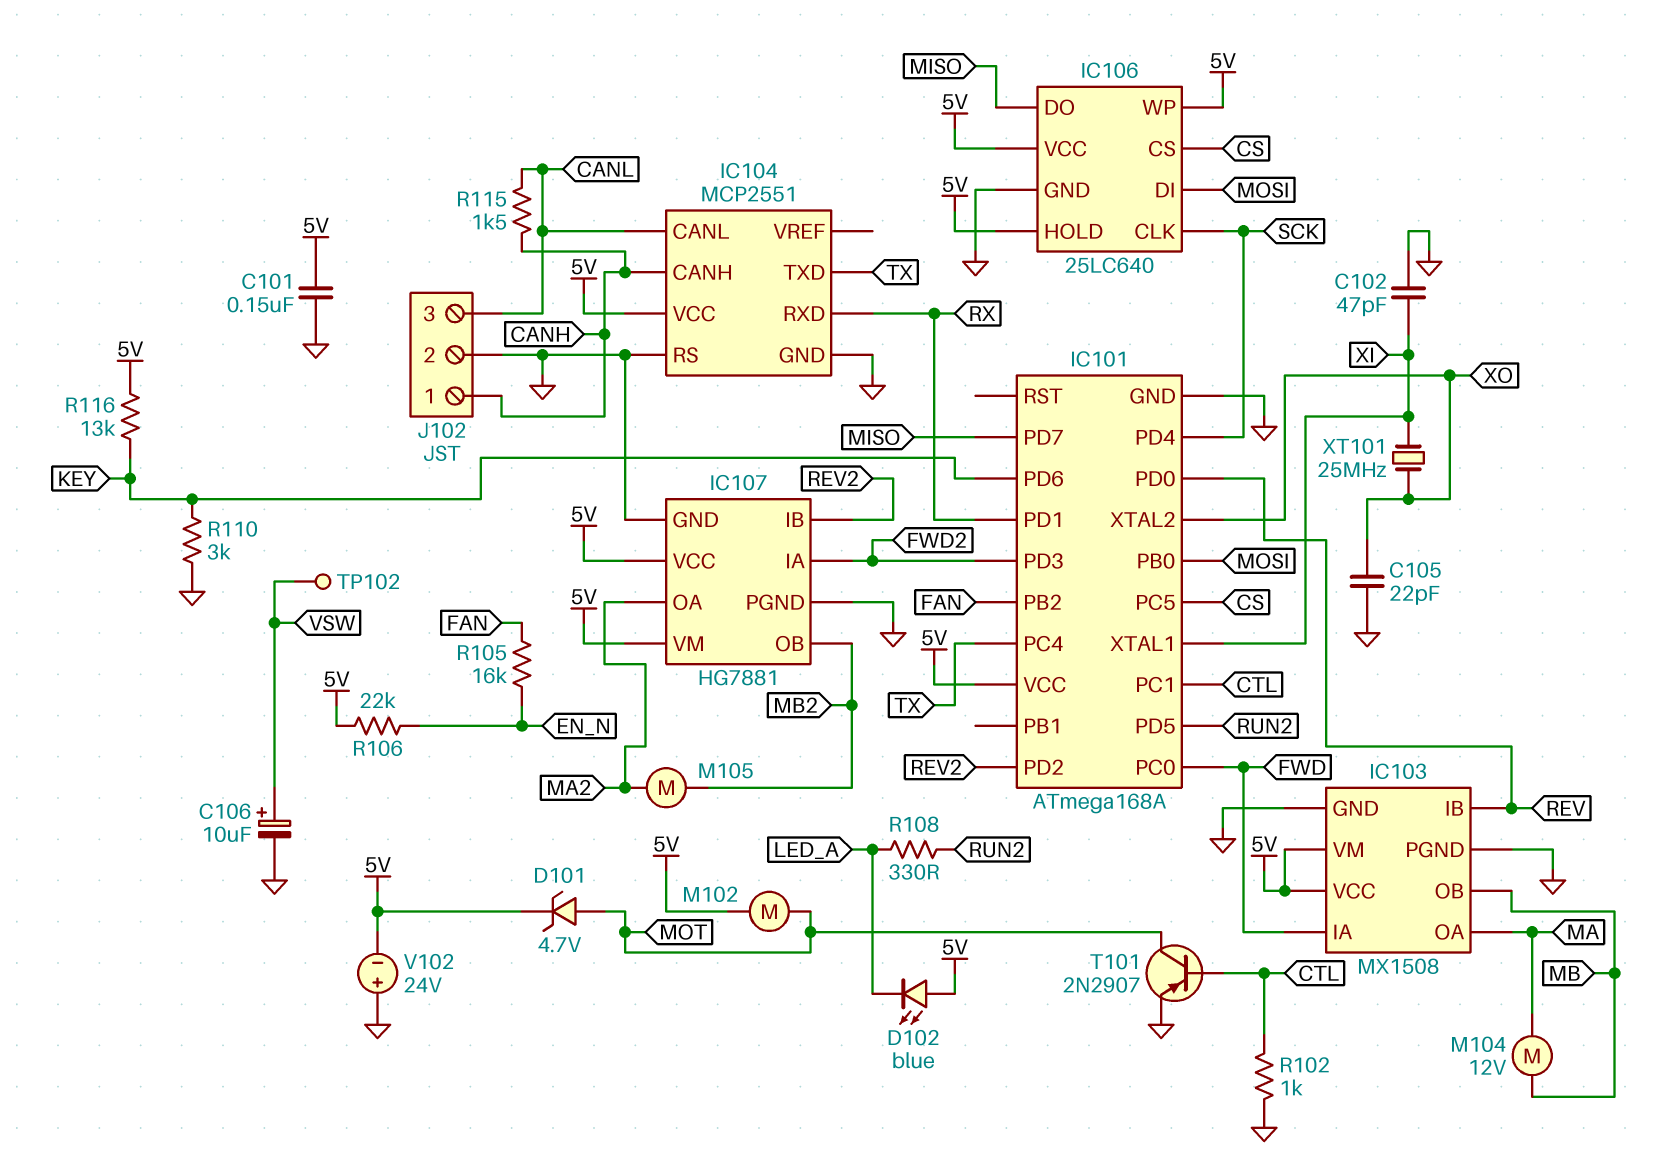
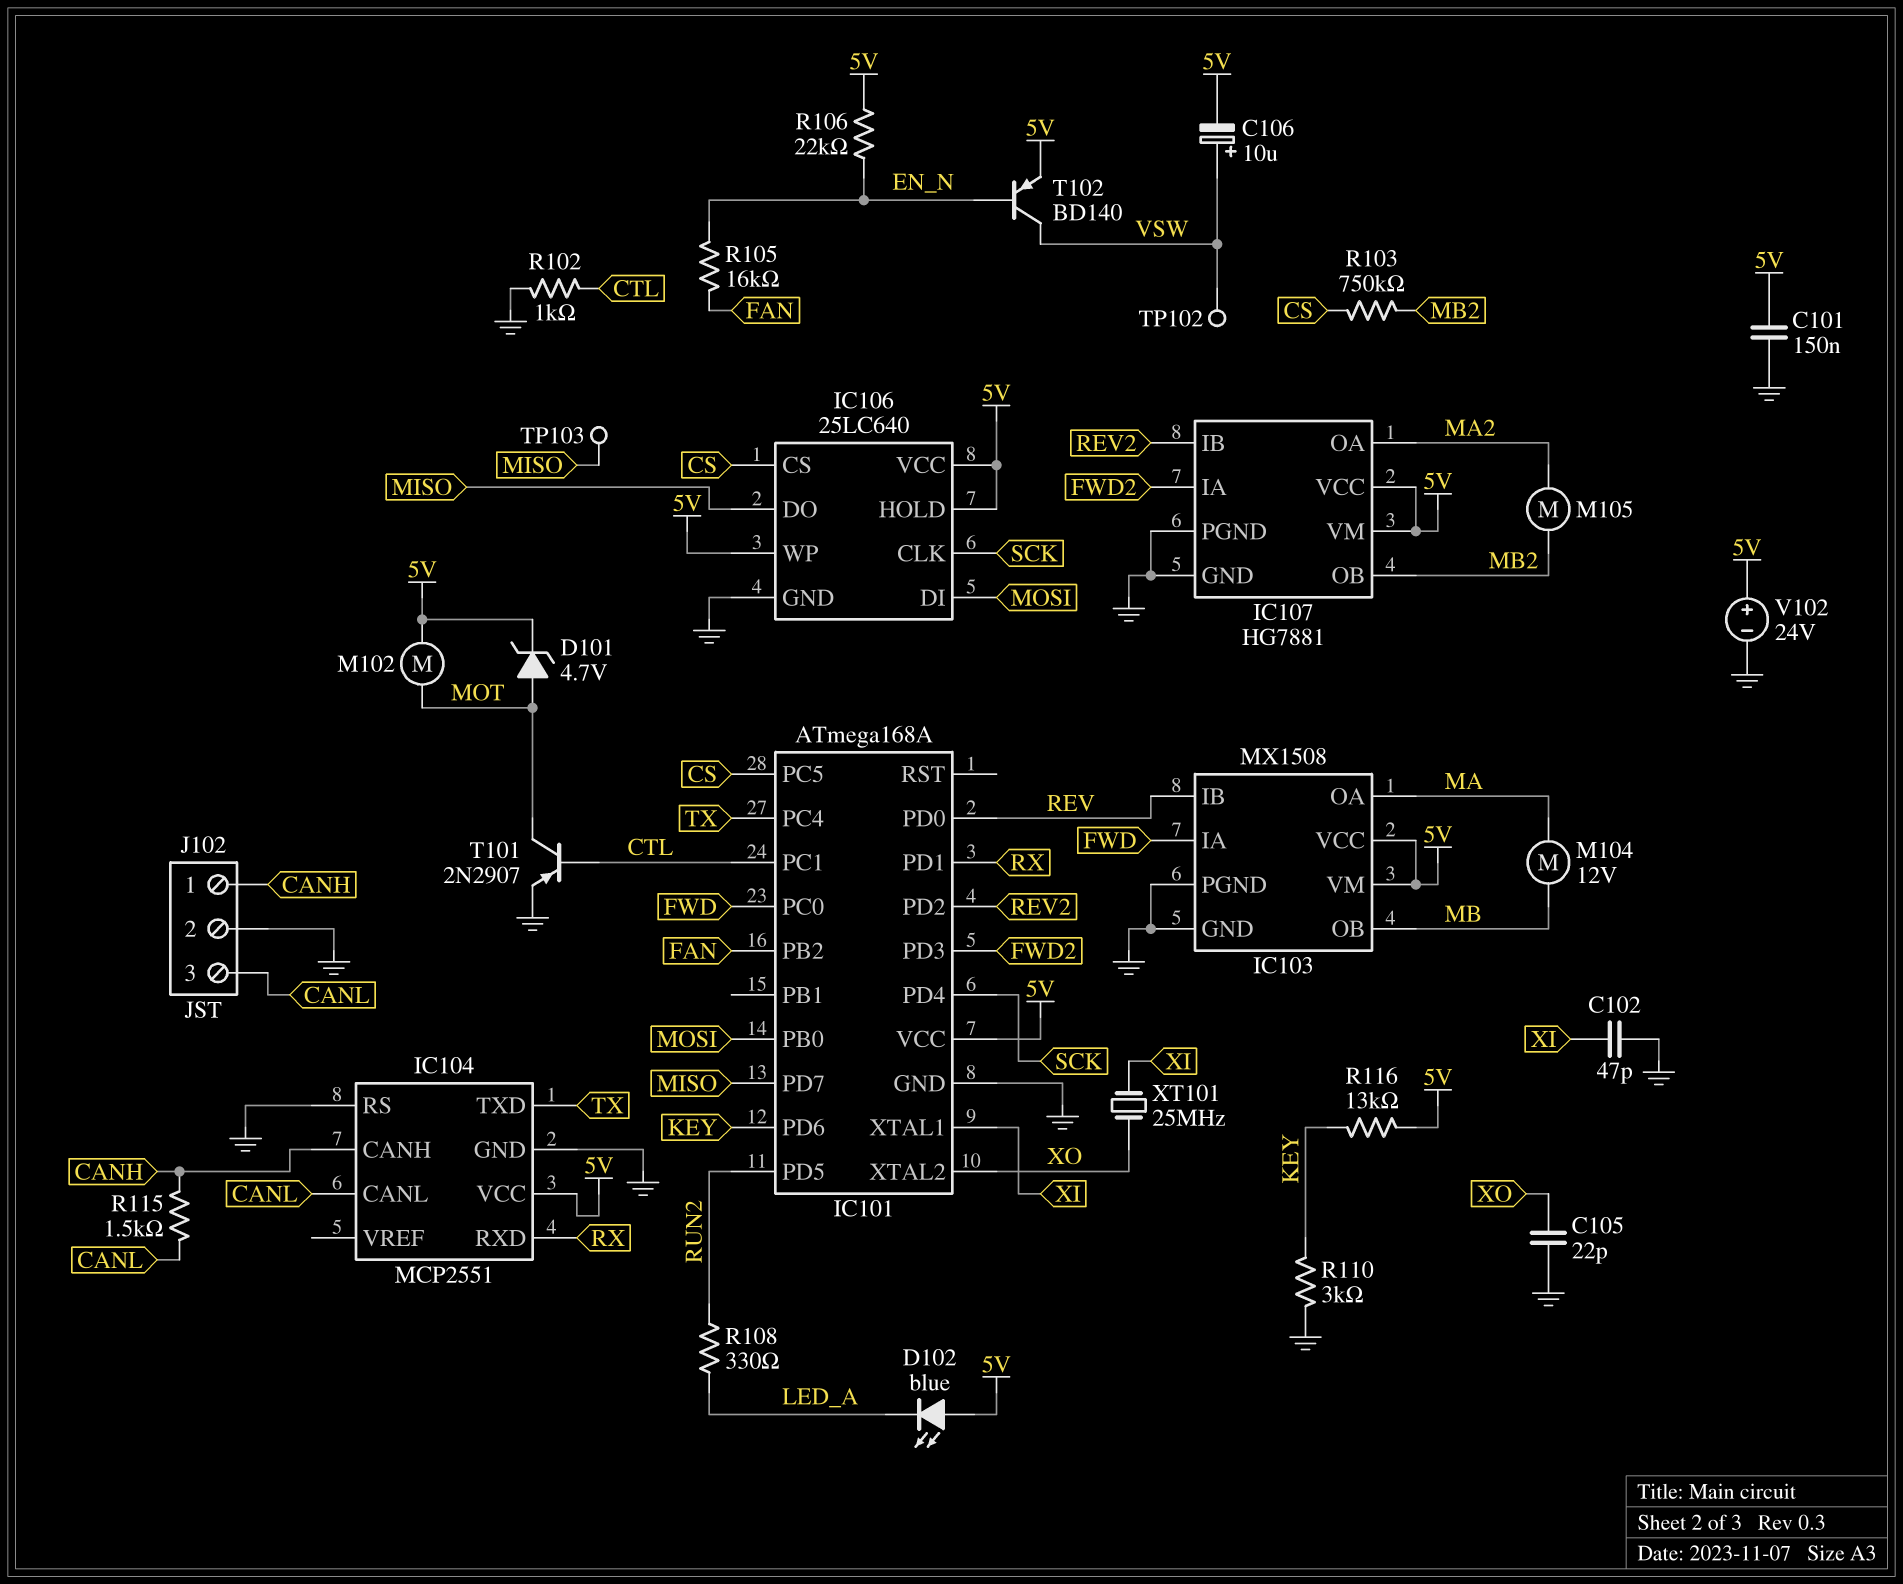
C106: 10uF (plus VSW, minus GND) -> 10uF (plus VSW, minus 5V)
R103: none -> 750k (CS, MB2)
T102: none -> PNP BD140 (B EN_N, C VSW, E 5V)
TP103: none -> test point (MISO)
V102: 24V (plus GND, minus 5V) -> 24V (plus 5V, minus GND)

